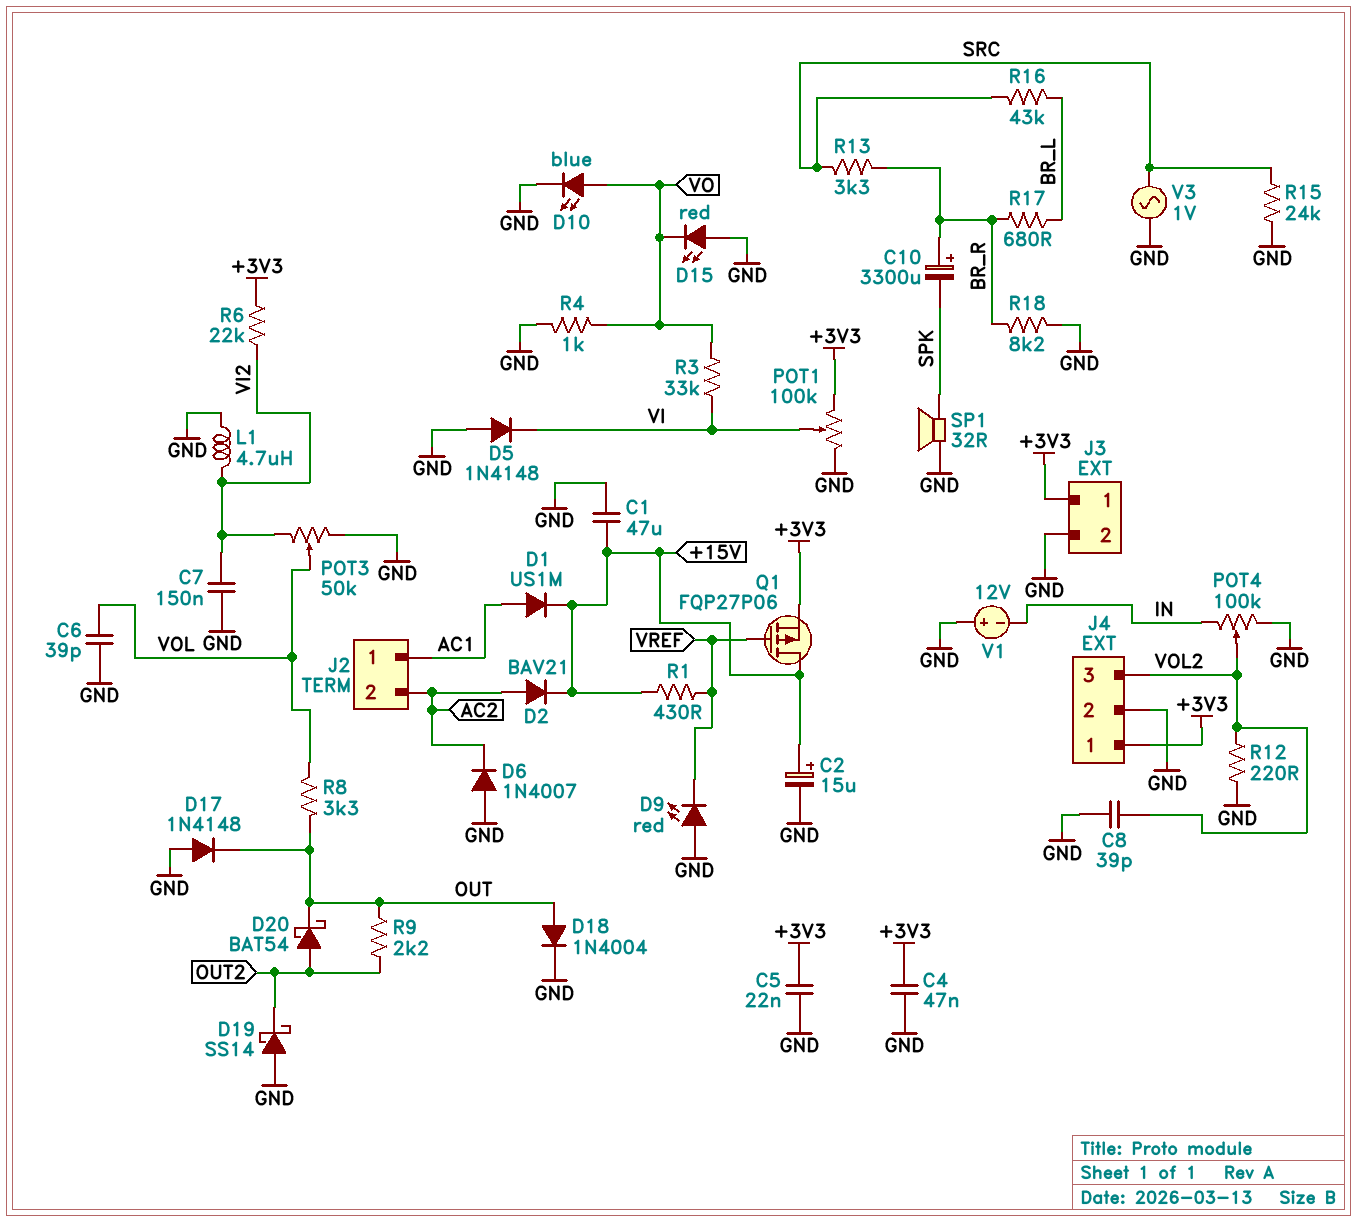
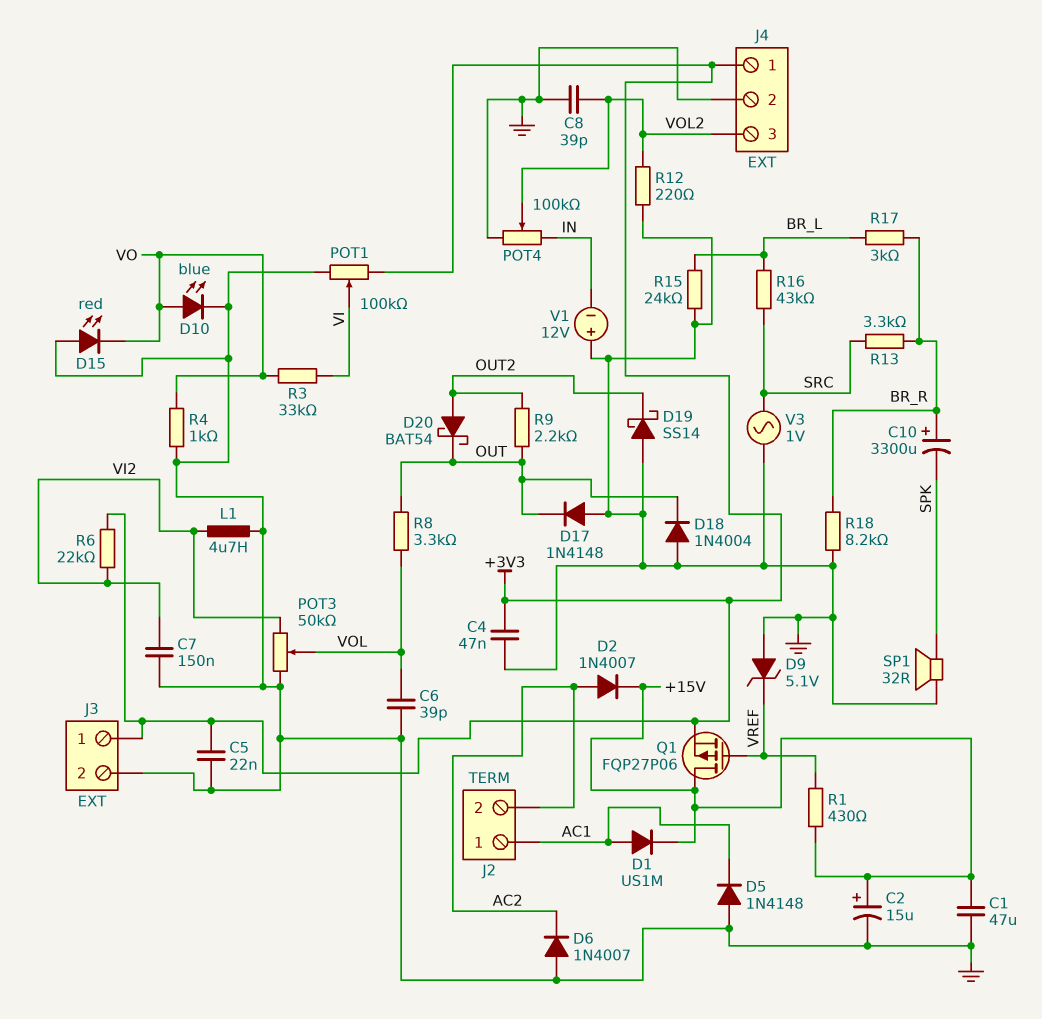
D2: diode BAV21 (A AC2, K +15V) -> diode 1N4007 (A AC2, K +15V)
D5: diode 1N4148 (A GND, K VI) -> diode 1N4148 (A GND, K AC1)
D9: LED red (A GND, K VREF) -> zener 5.1V (A GND, K VREF)
D18: diode 1N4004 (A OUT, K GND) -> diode 1N4004 (A GND, K OUT)
R15: 24k (GND, SRC) -> 24k (BR_L, GND)
R17: 680 (BR_L, BR_R) -> 3k (BR_L, BR_R)

